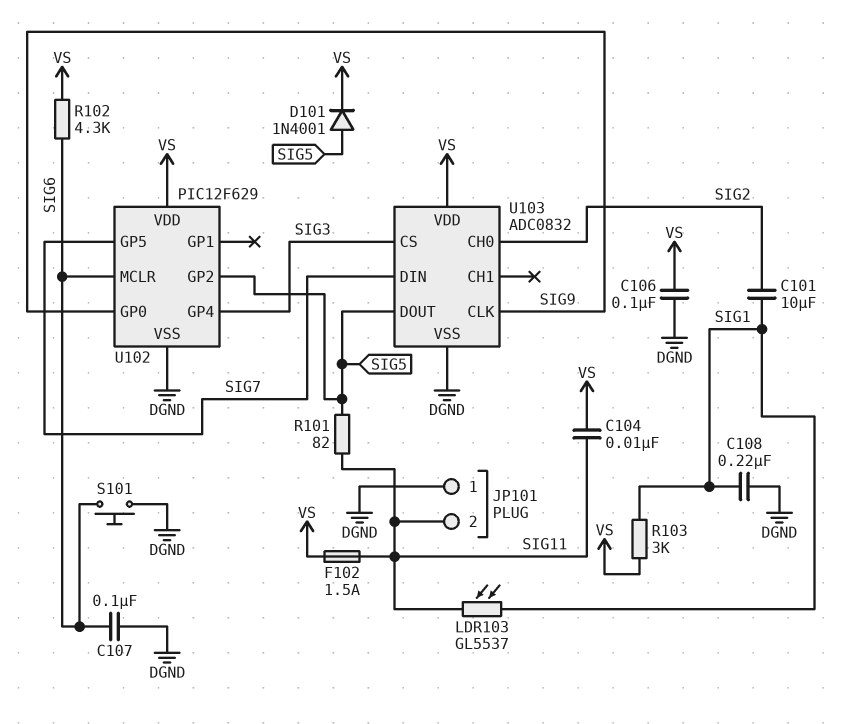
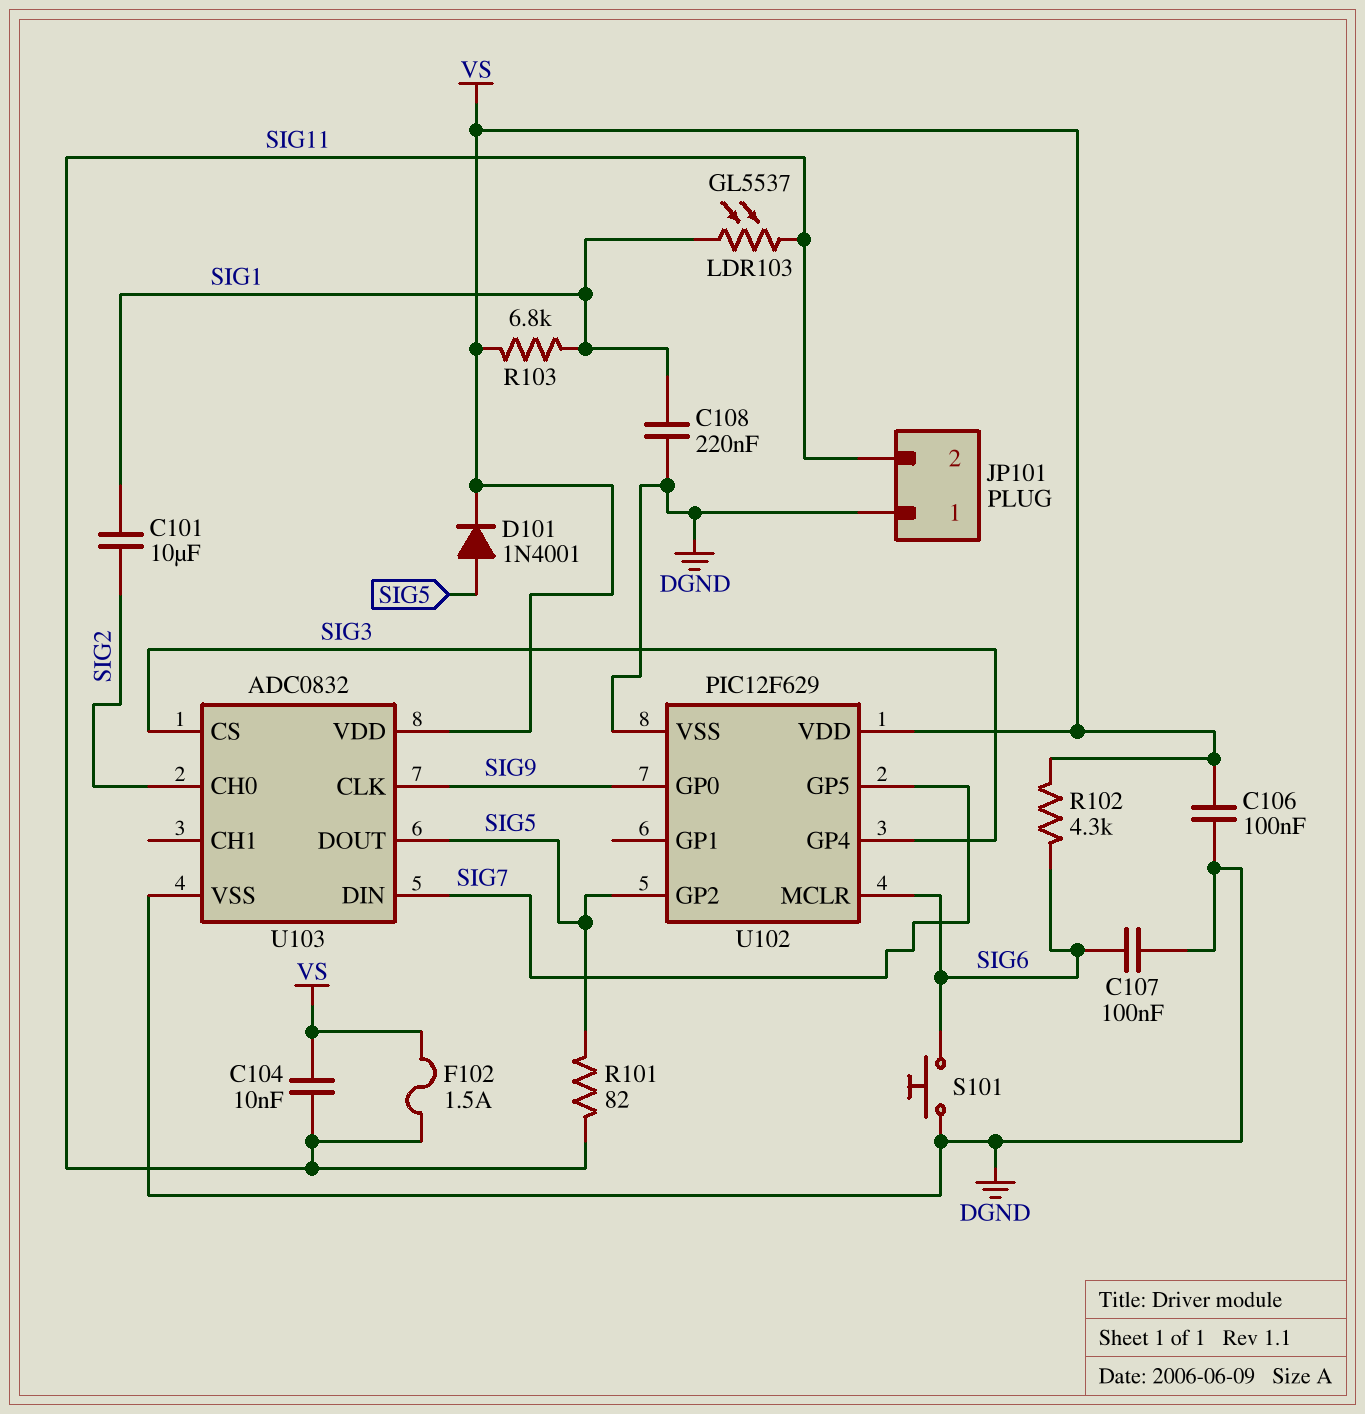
R103: 3k (SIG1, VS) -> 6.8k (SIG1, VS)

